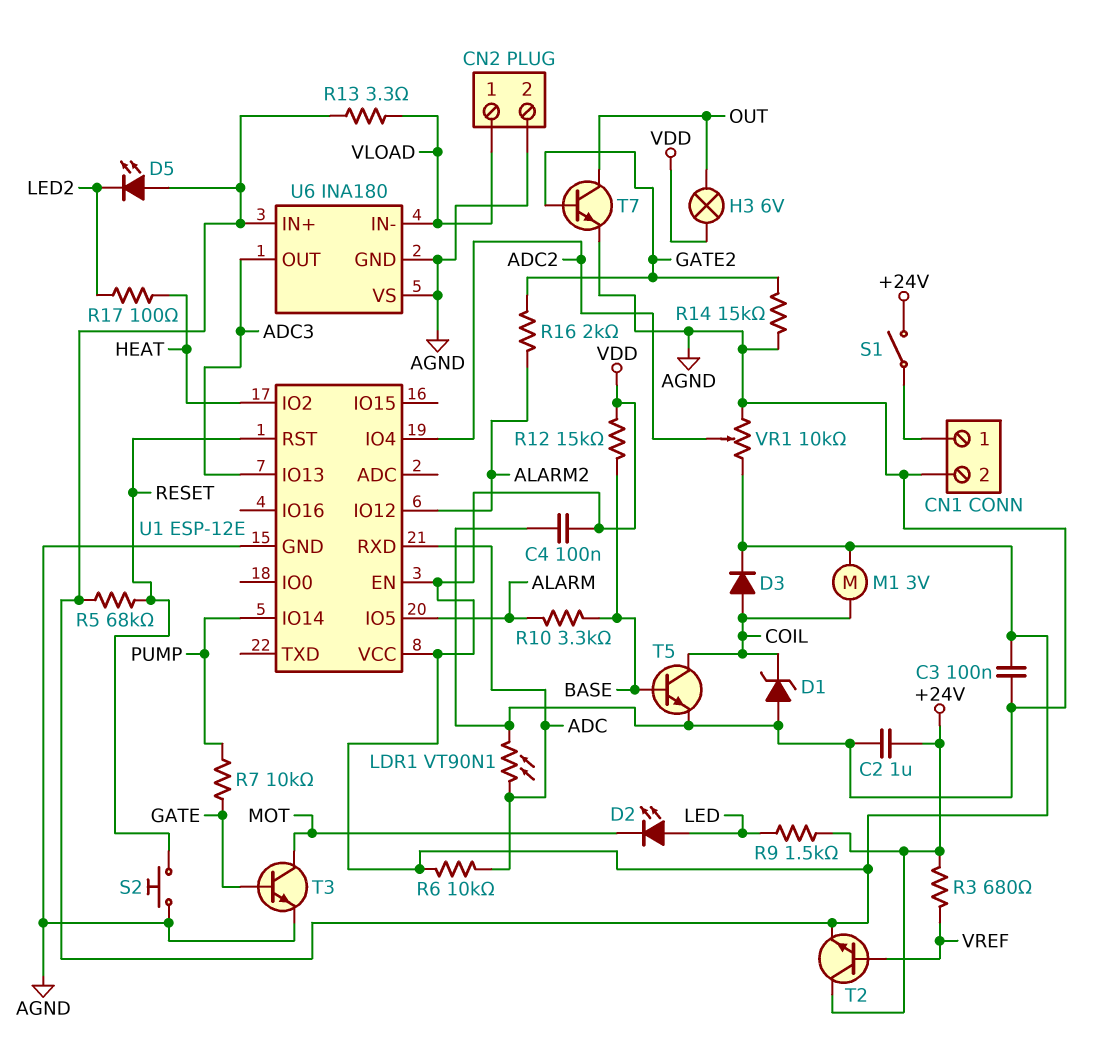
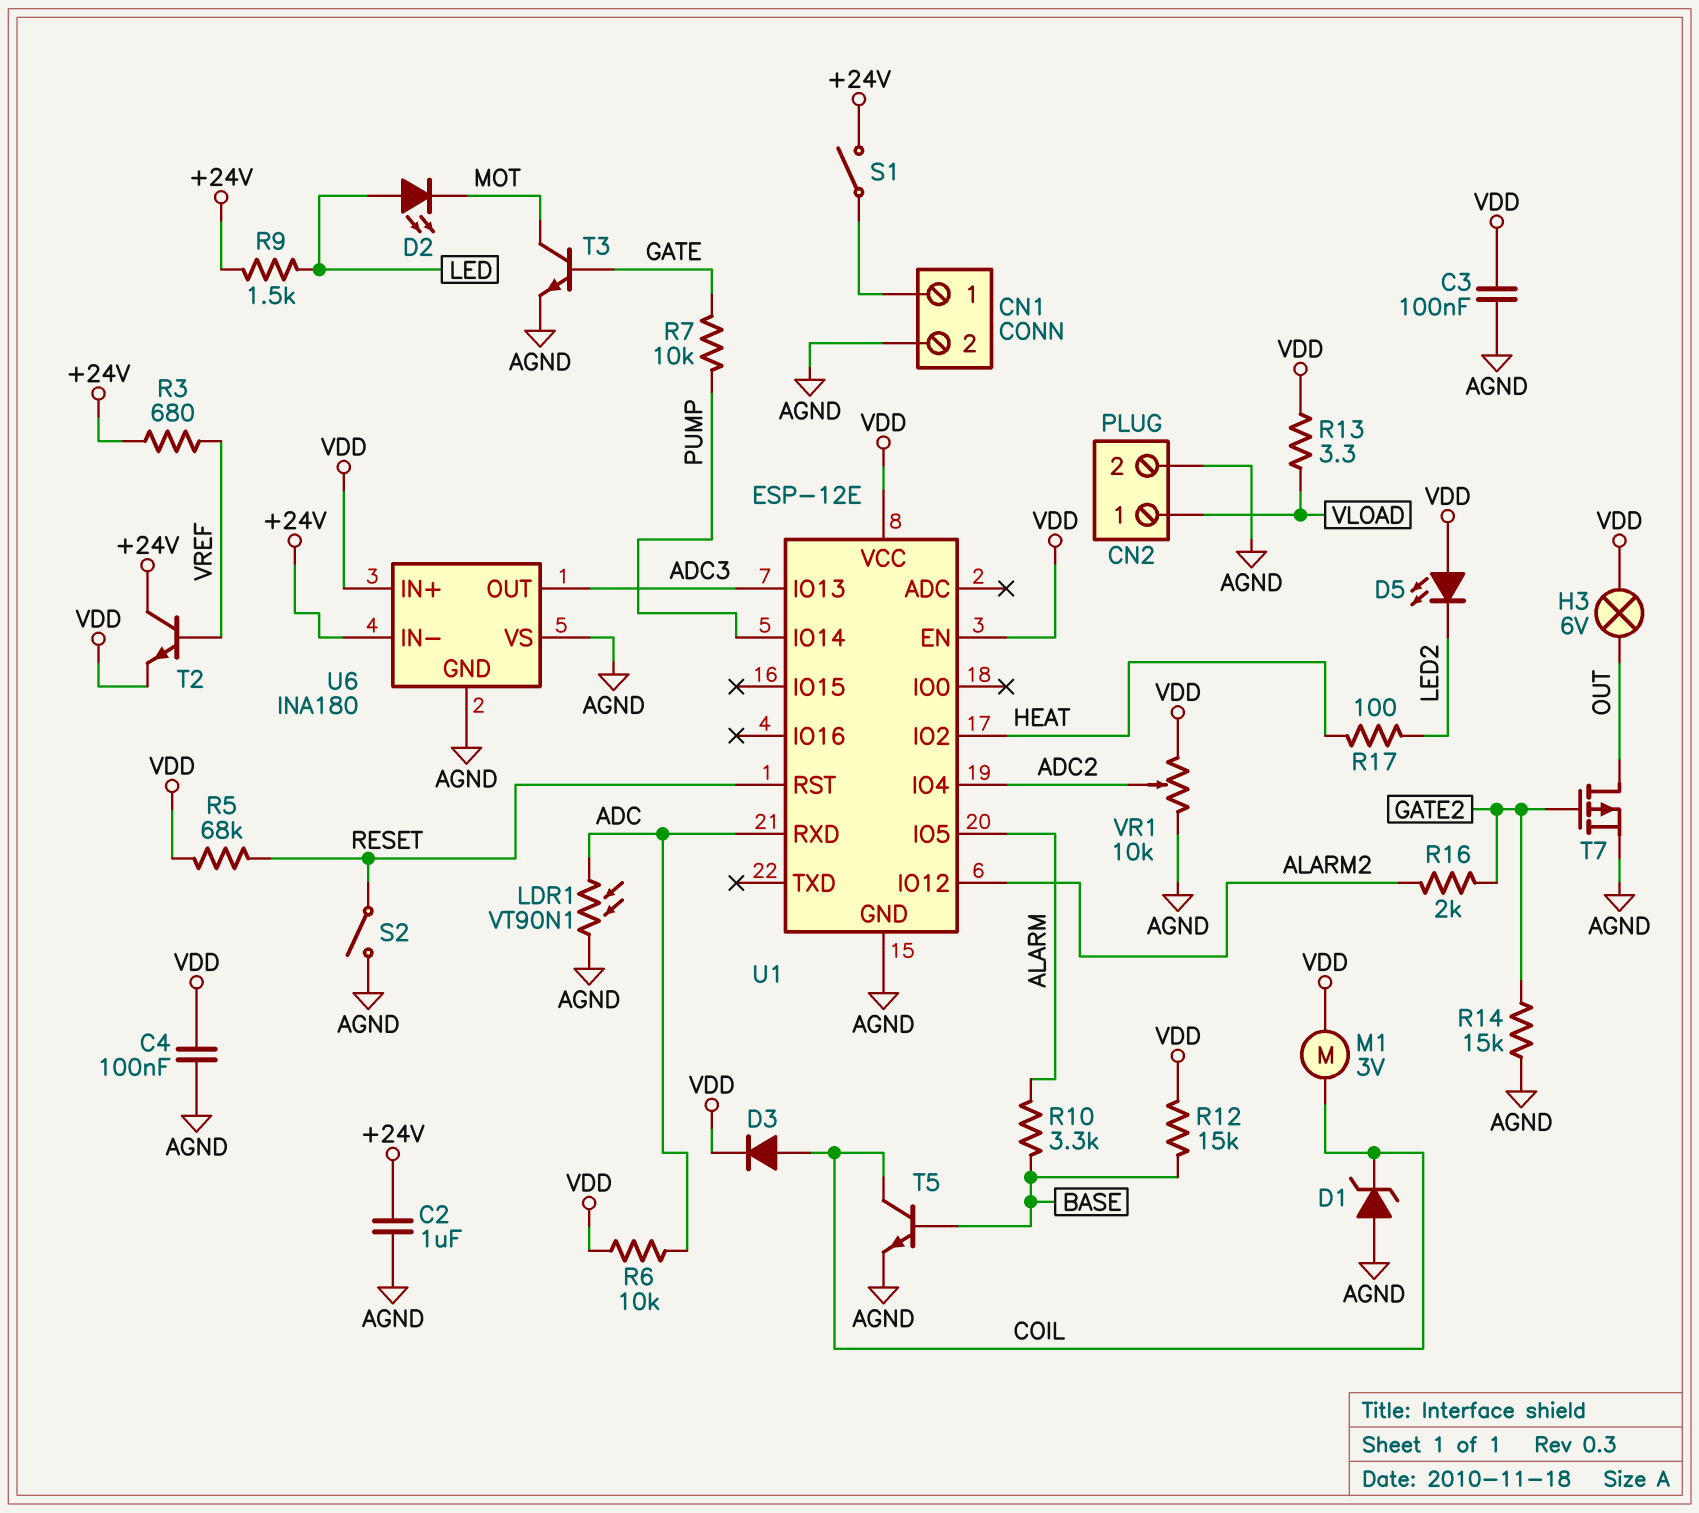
S2: button (AGND, RESET) -> switch (AGND, RESET)
T7: NPN (B GATE2, C OUT, E AGND) -> PMOS (G GATE2, D OUT, S AGND)
U6 pin IN-: VLOAD -> +24V

